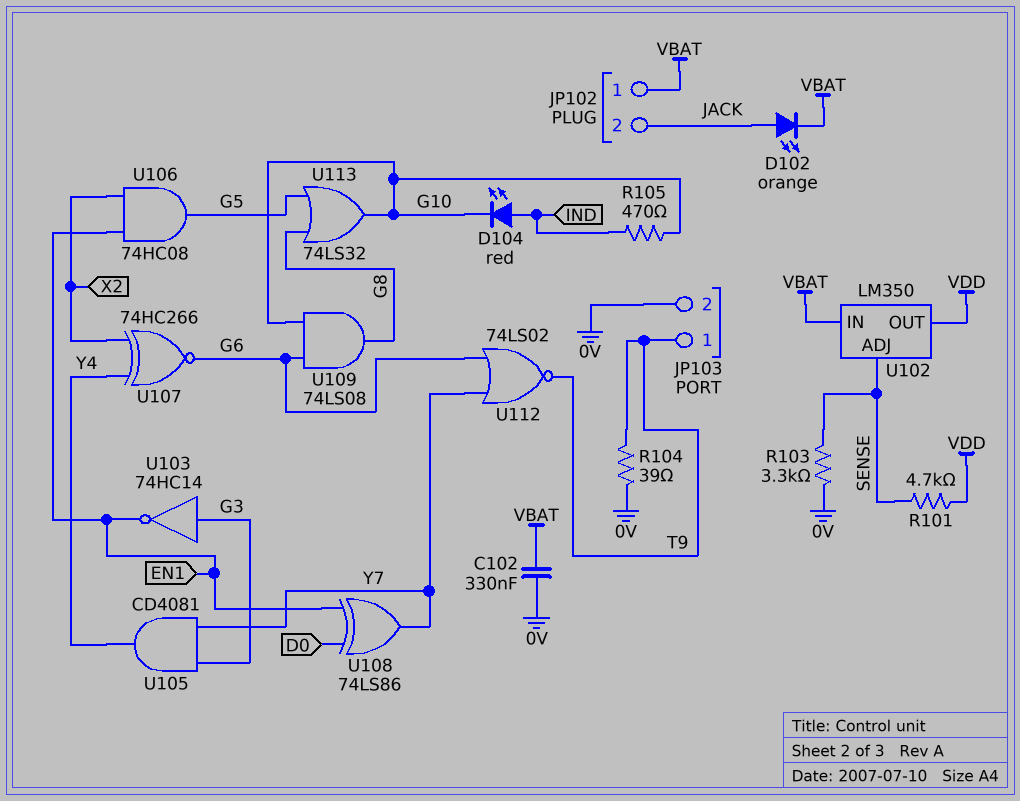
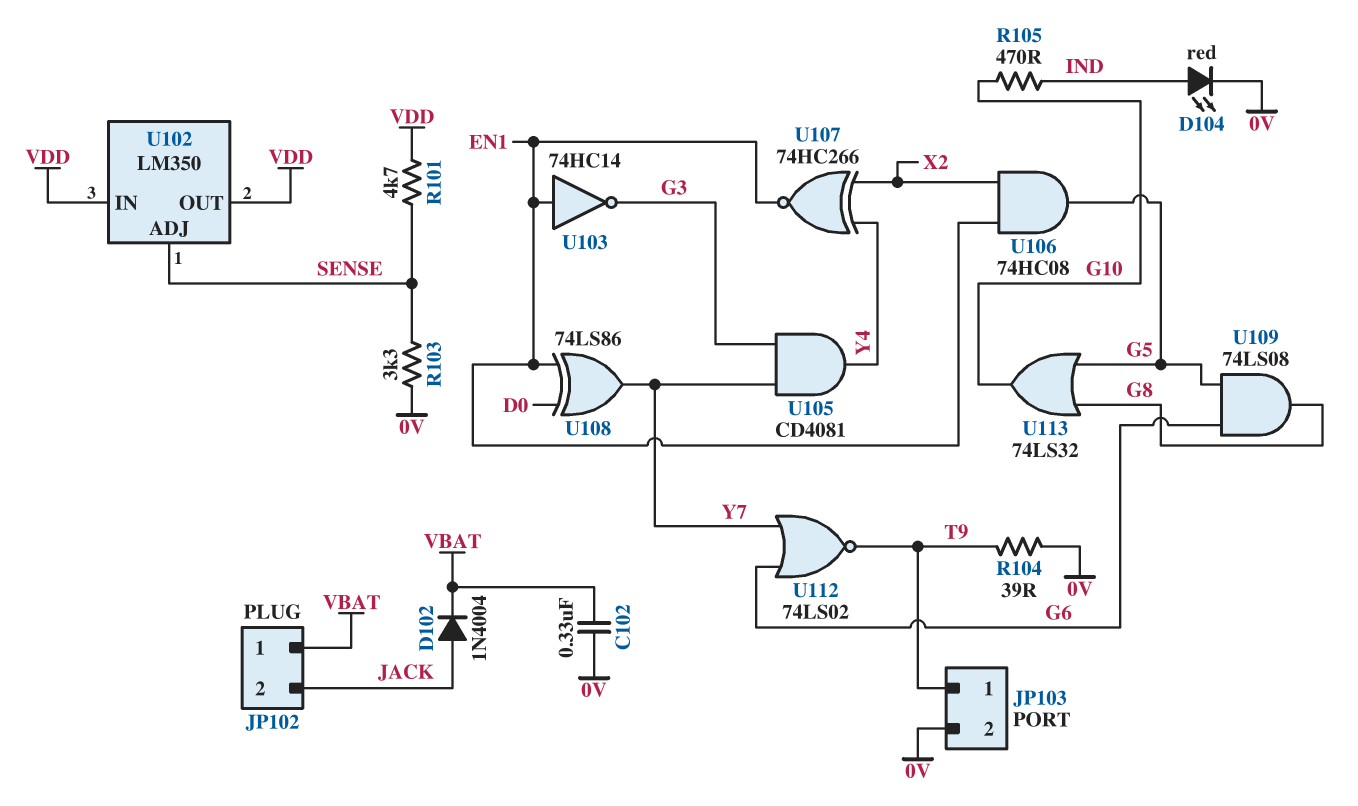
D102: LED orange (A JACK, K VBAT) -> diode 1N4004 (A JACK, K VBAT)
D104: LED red (A IND, K G10) -> LED red (A IND, K 0V)
U102 pin IN: VBAT -> VDD
U103: NOT 74HC14 (in G3, out EN1) -> NOT 74HC14 (in EN1, out G3)
U107: XNOR 74HC266 (in X2, in Y4, out G6) -> XNOR 74HC266 (in X2, in Y4, out EN1)
U109: AND 74LS08 (in G6, in G10, out G8) -> AND 74LS08 (in G5, in G6, out G8)

